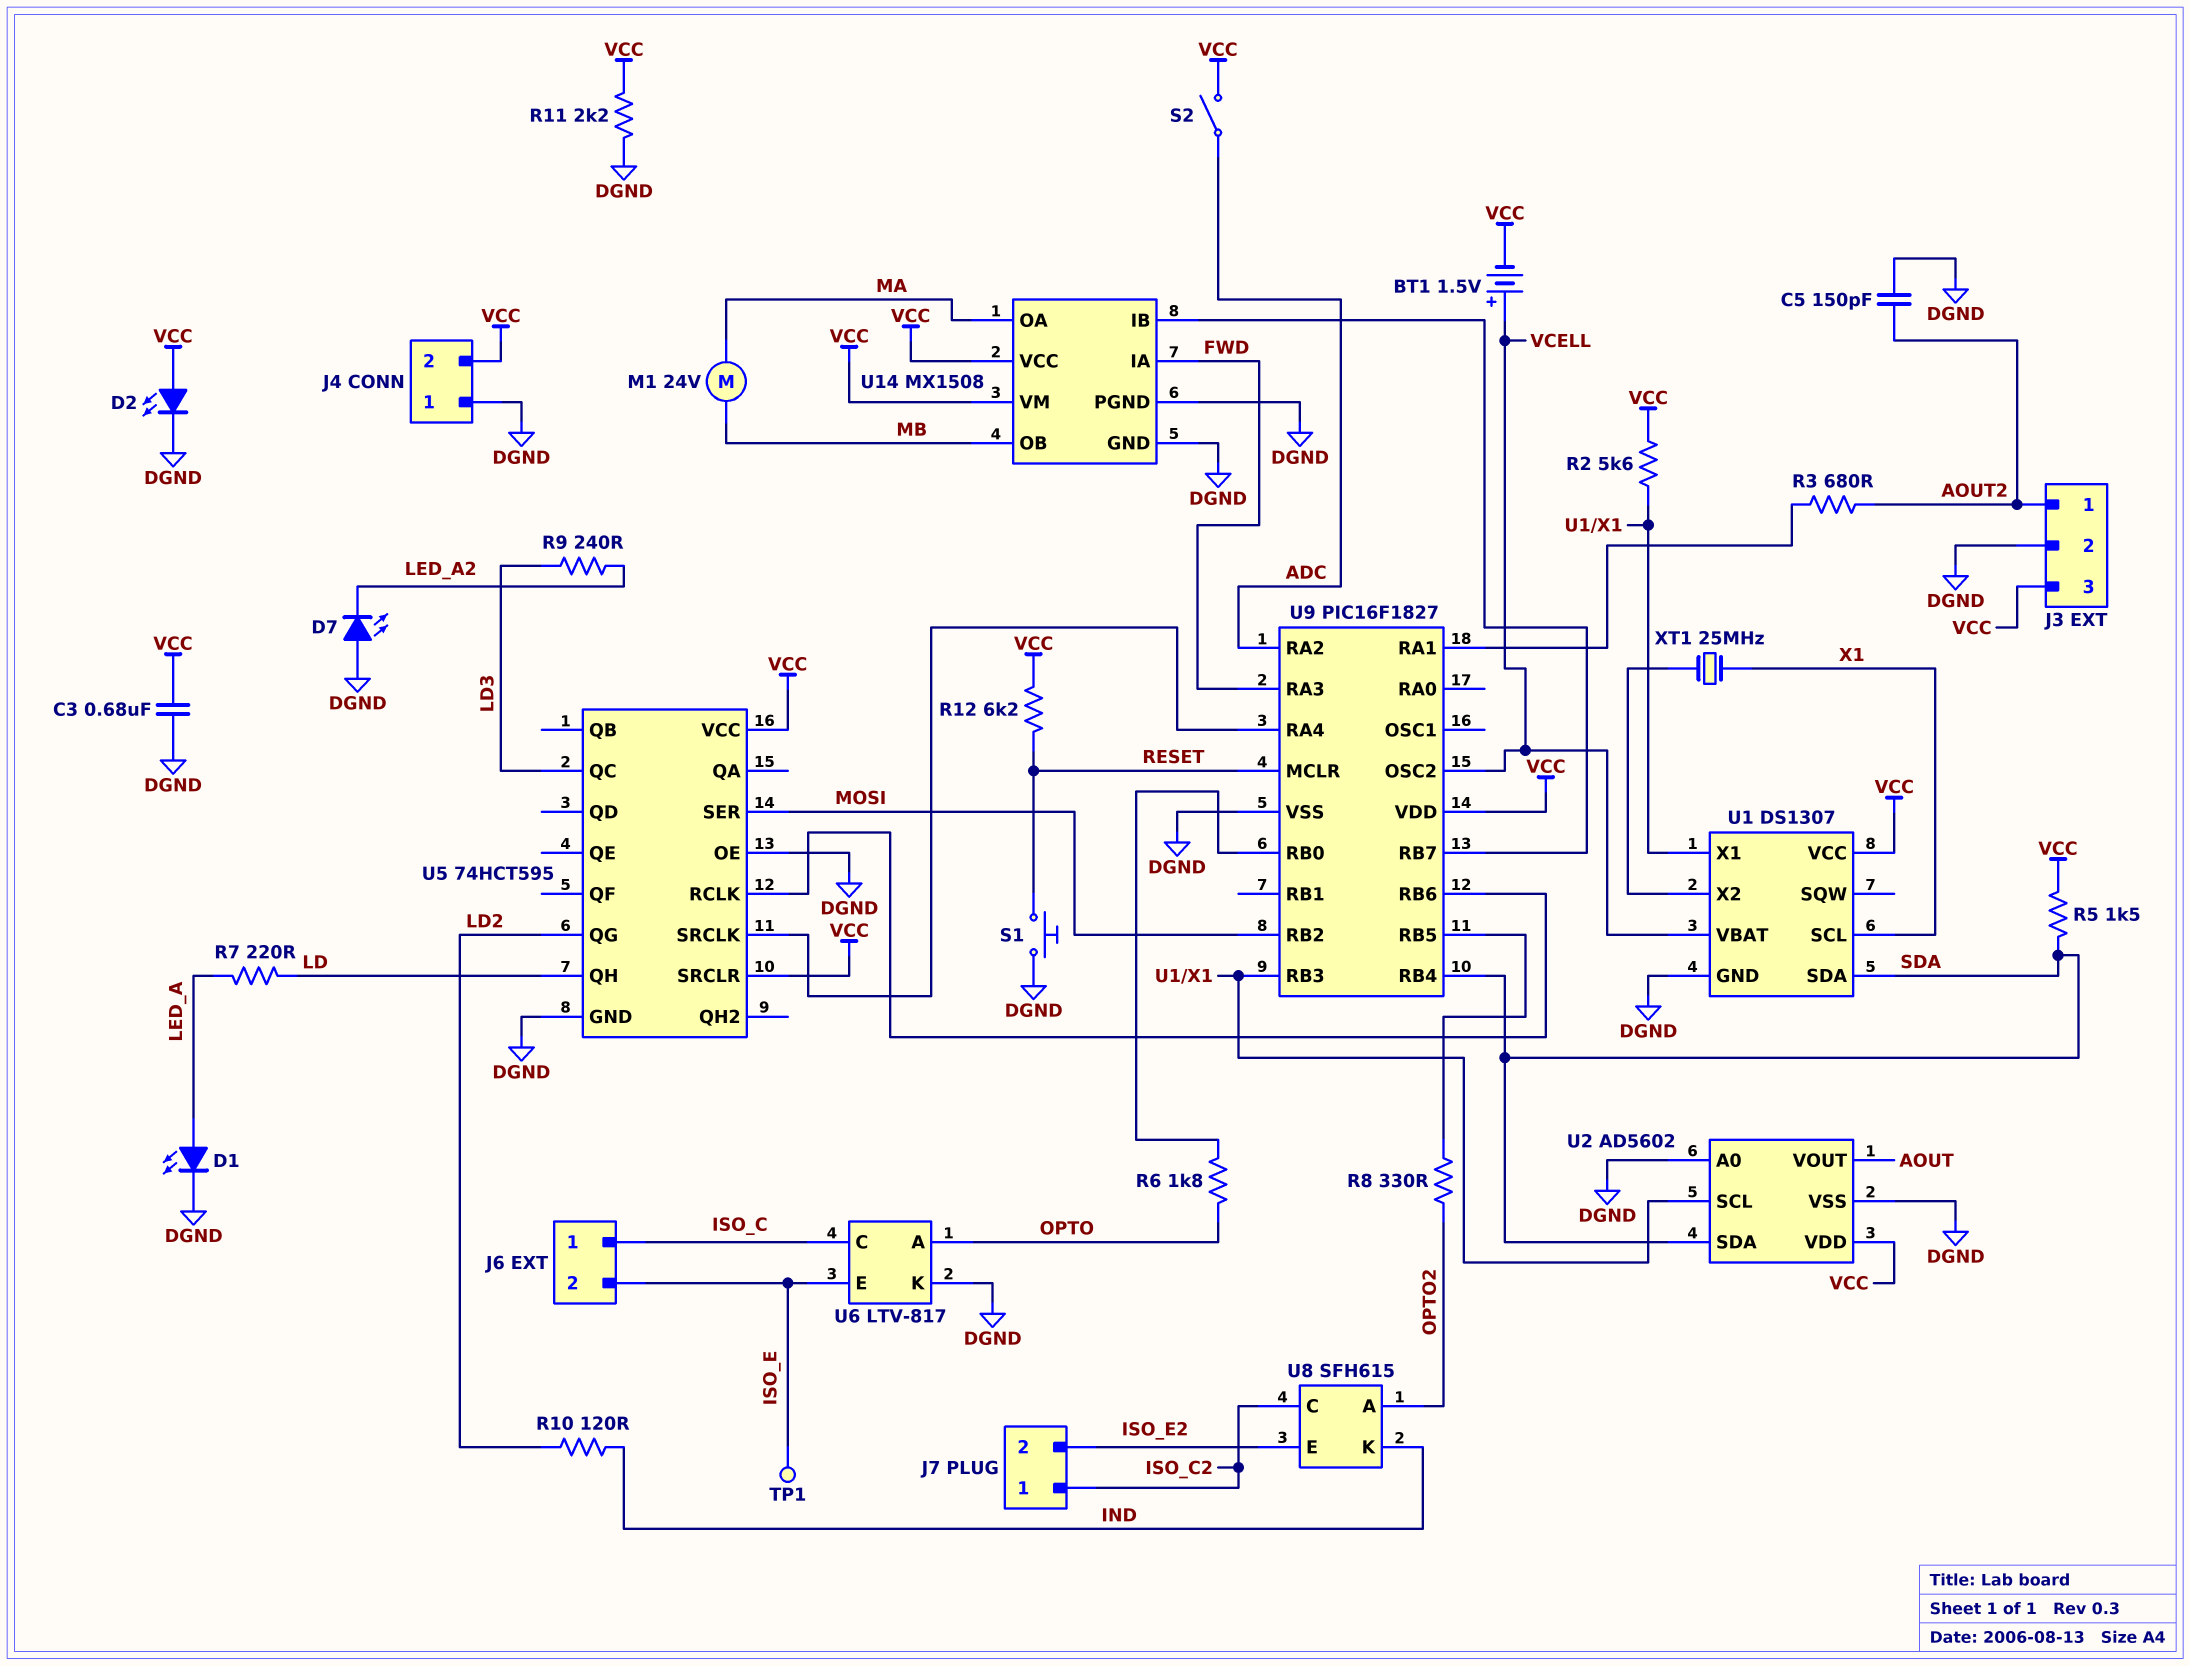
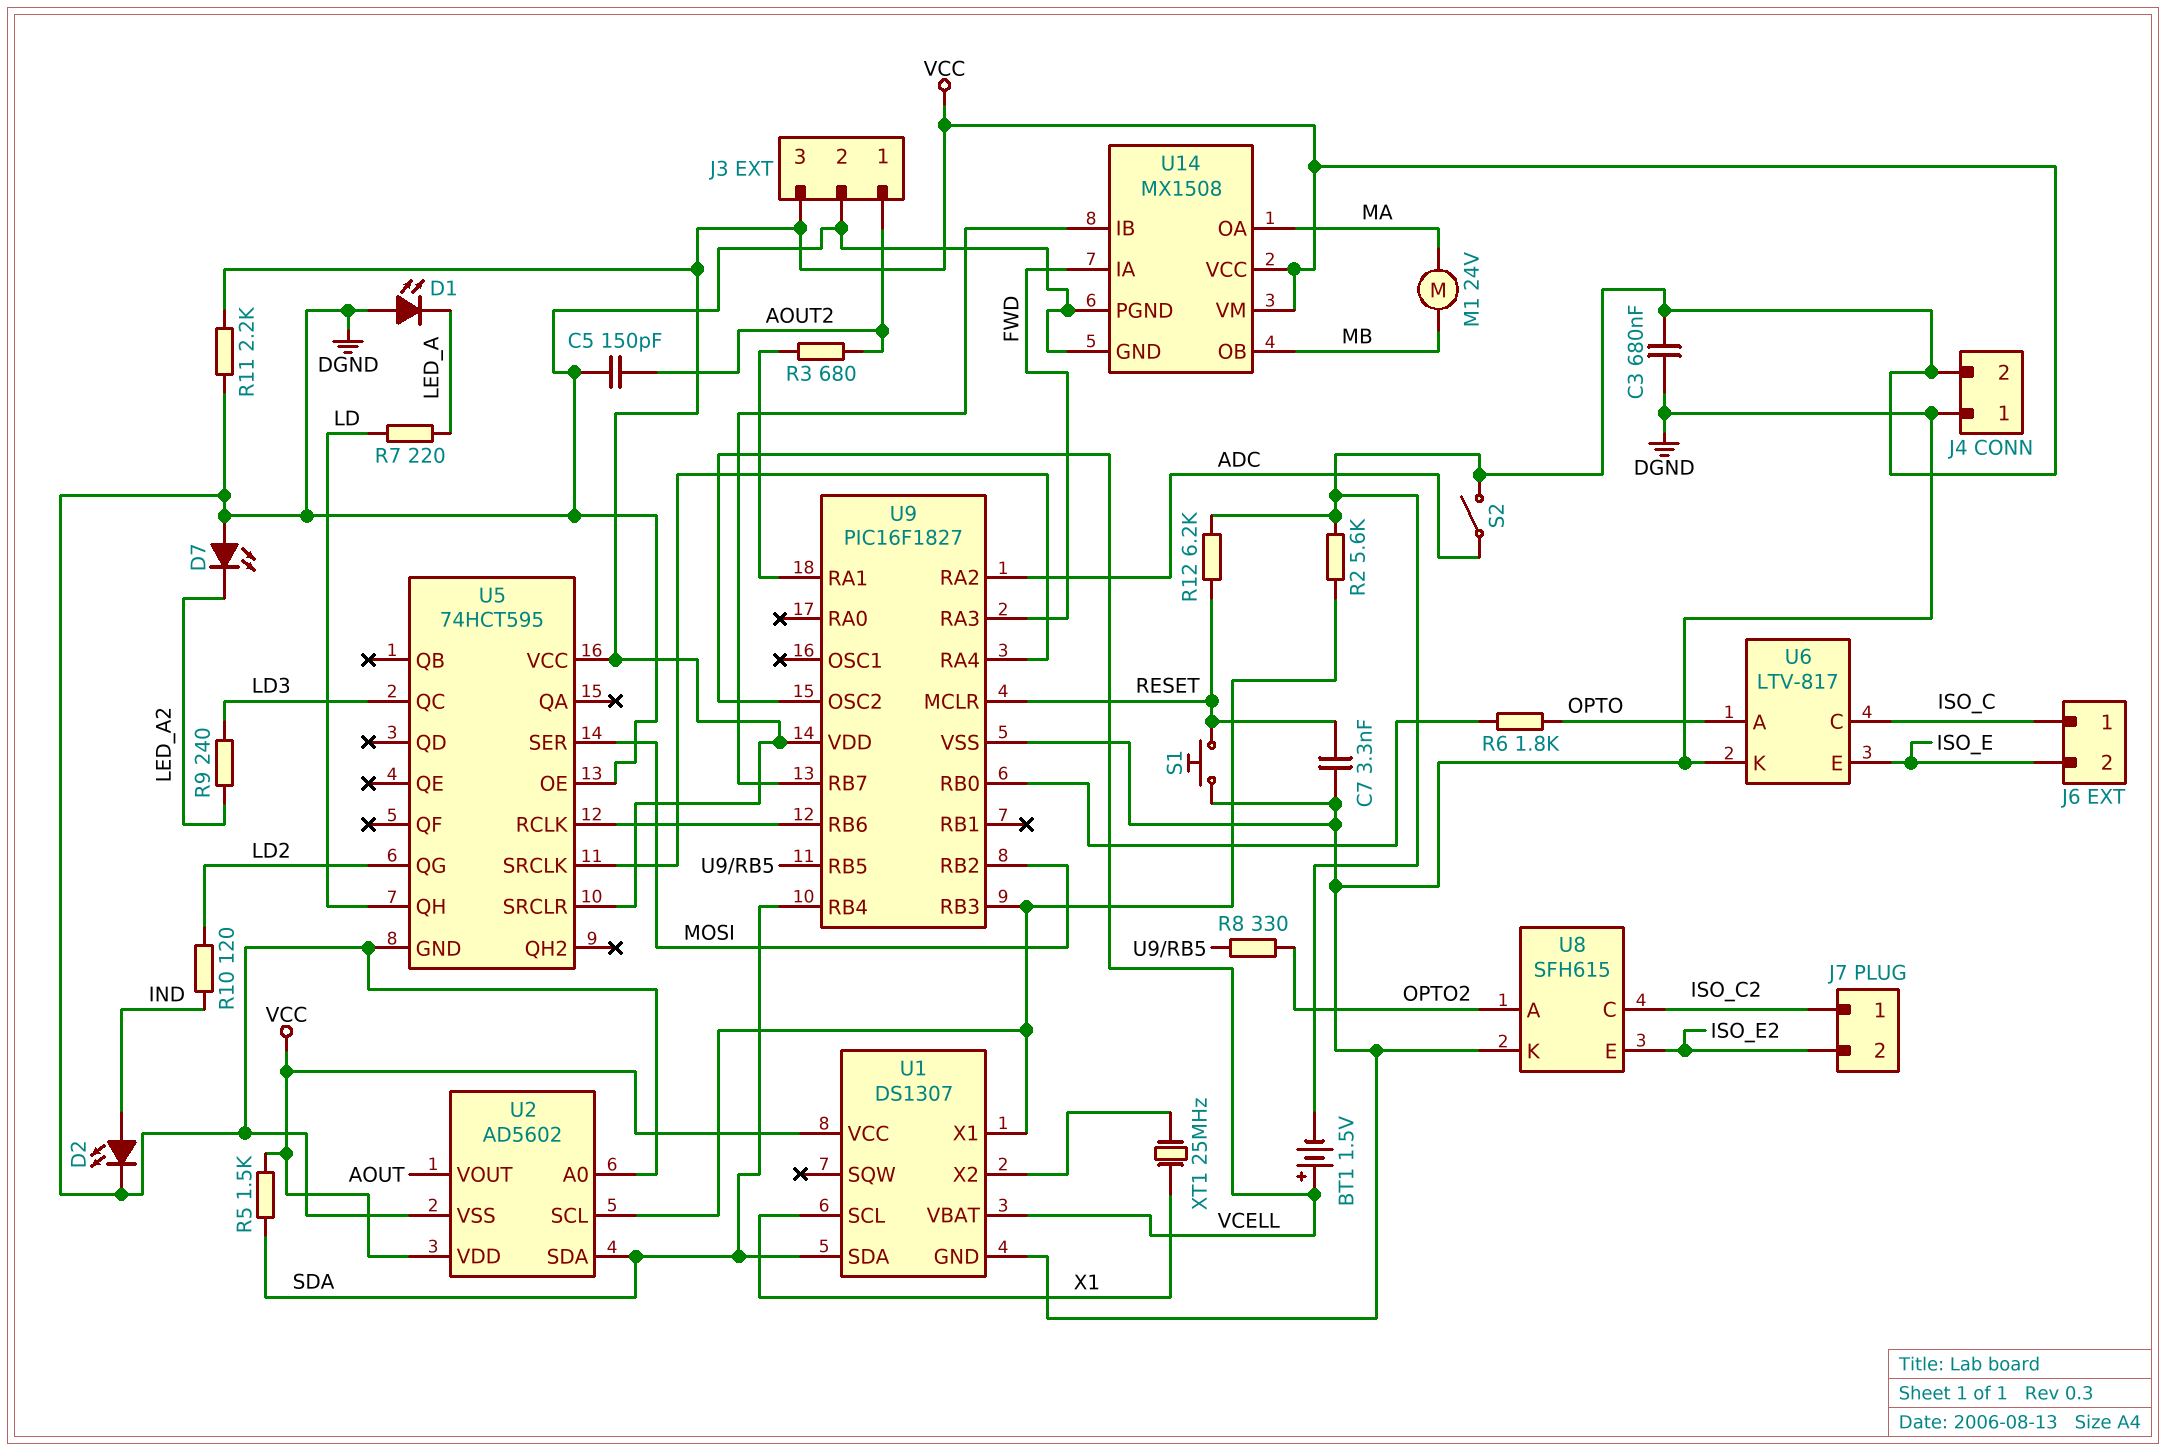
C7: none -> 3.3nF (DGND, RESET)
D1: LED (A LED_A, K DGND) -> LED (A DGND, K LED_A)
D2: LED (A VCC, K DGND) -> LED (A IND, K DGND)
TP1: test point (ISO_E) -> none
U8 pin K: IND -> DGND

